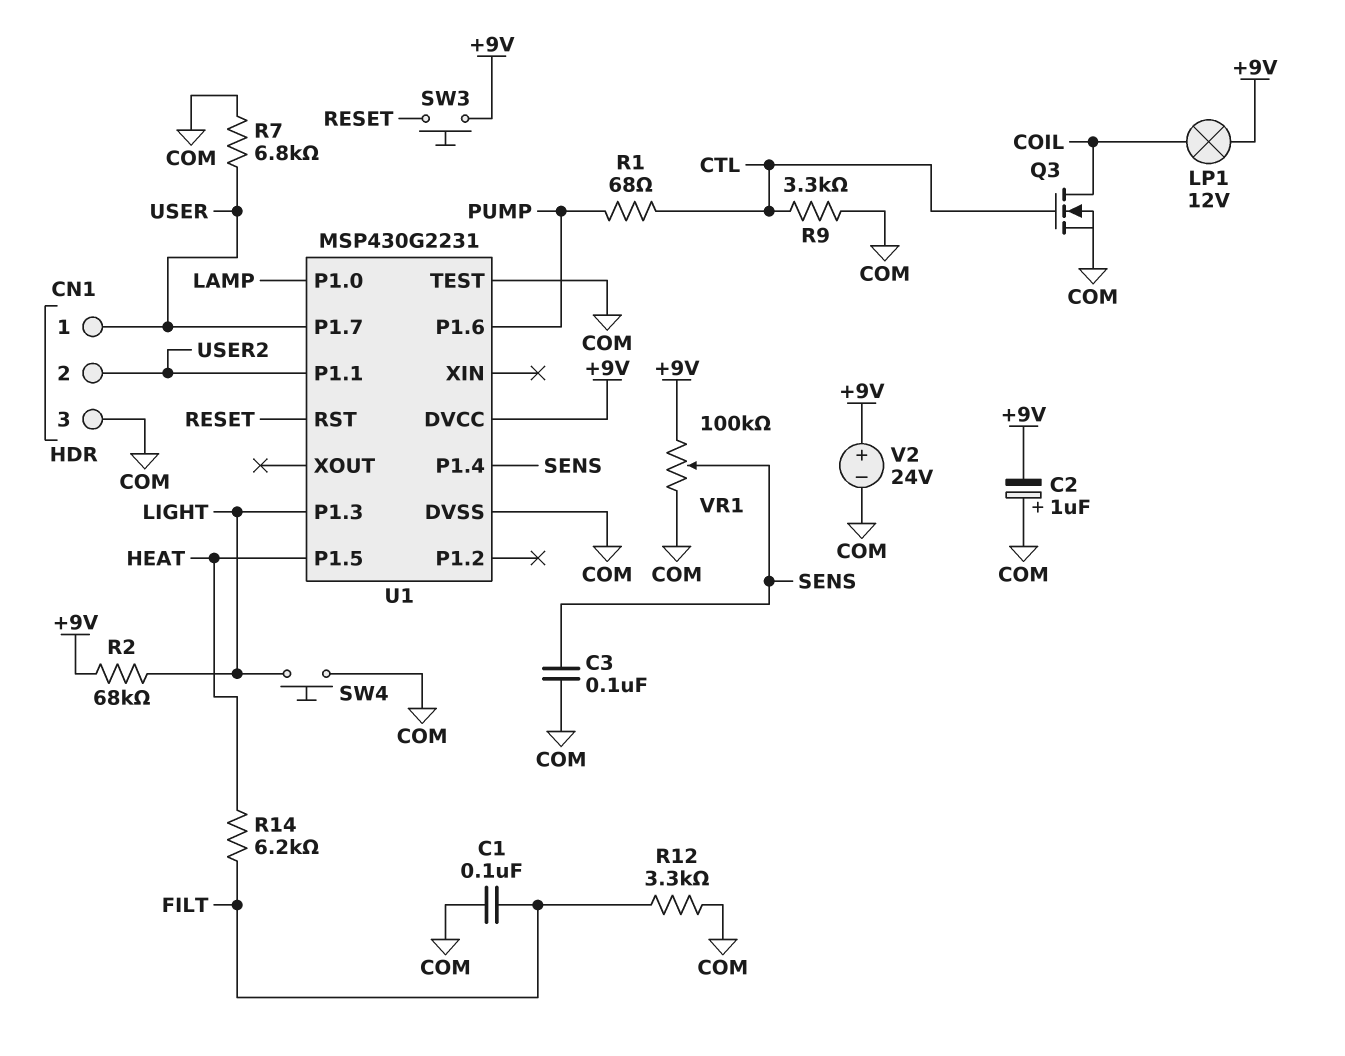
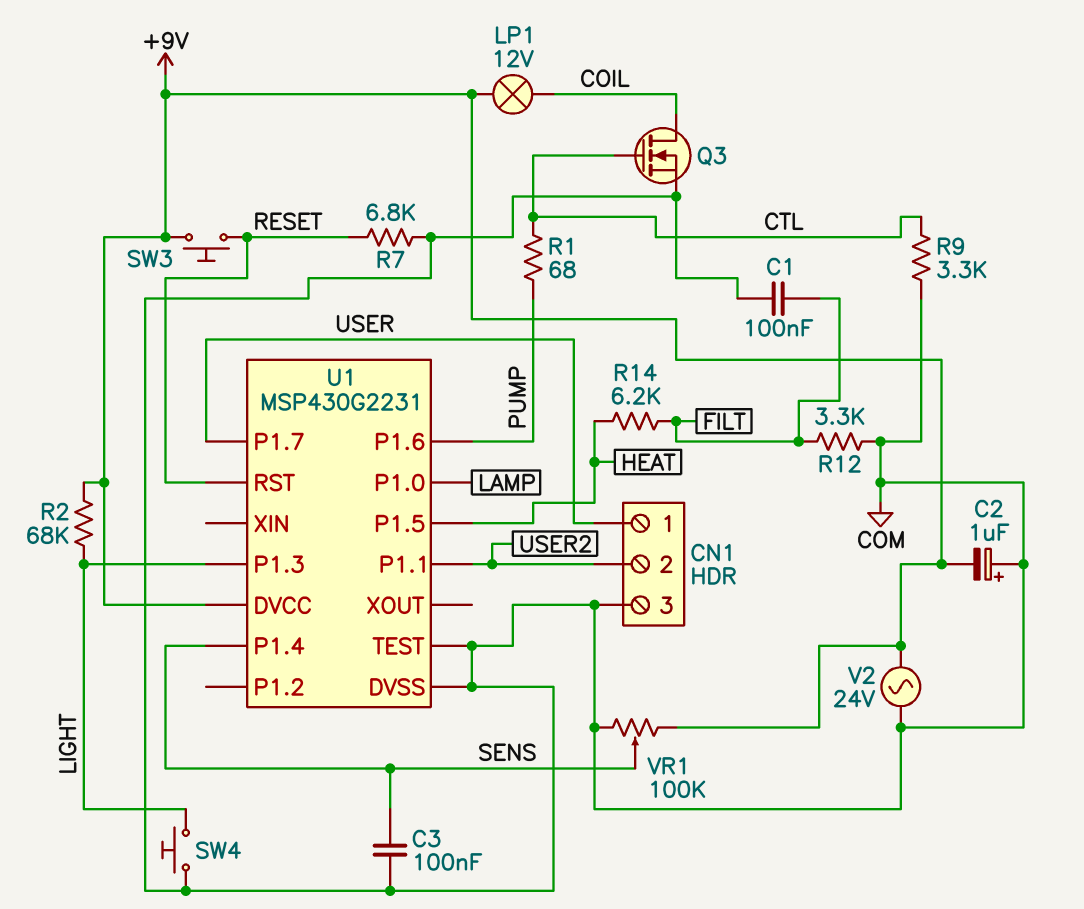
R7: 6.8k (COM, USER) -> 6.8k (COM, RESET)
V2: 24V (plus +9V, minus COM) -> AC 24V (+9V, COM)

